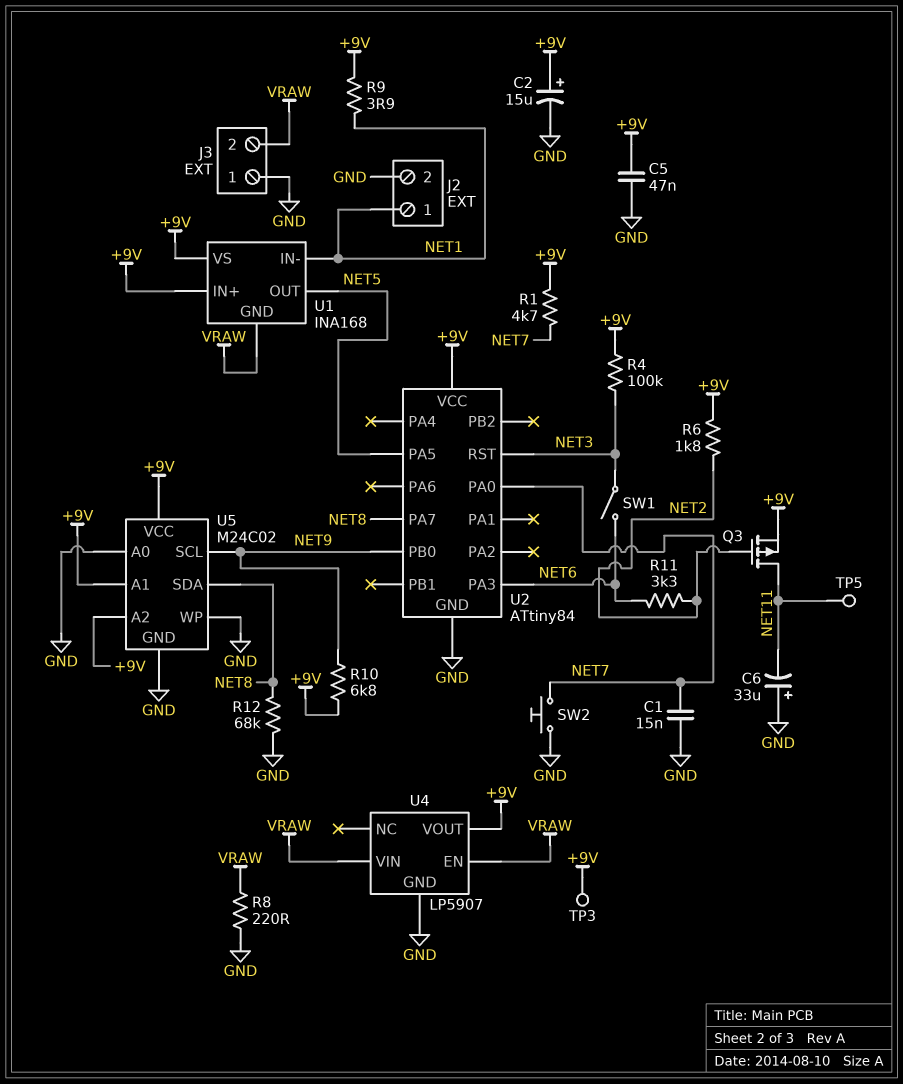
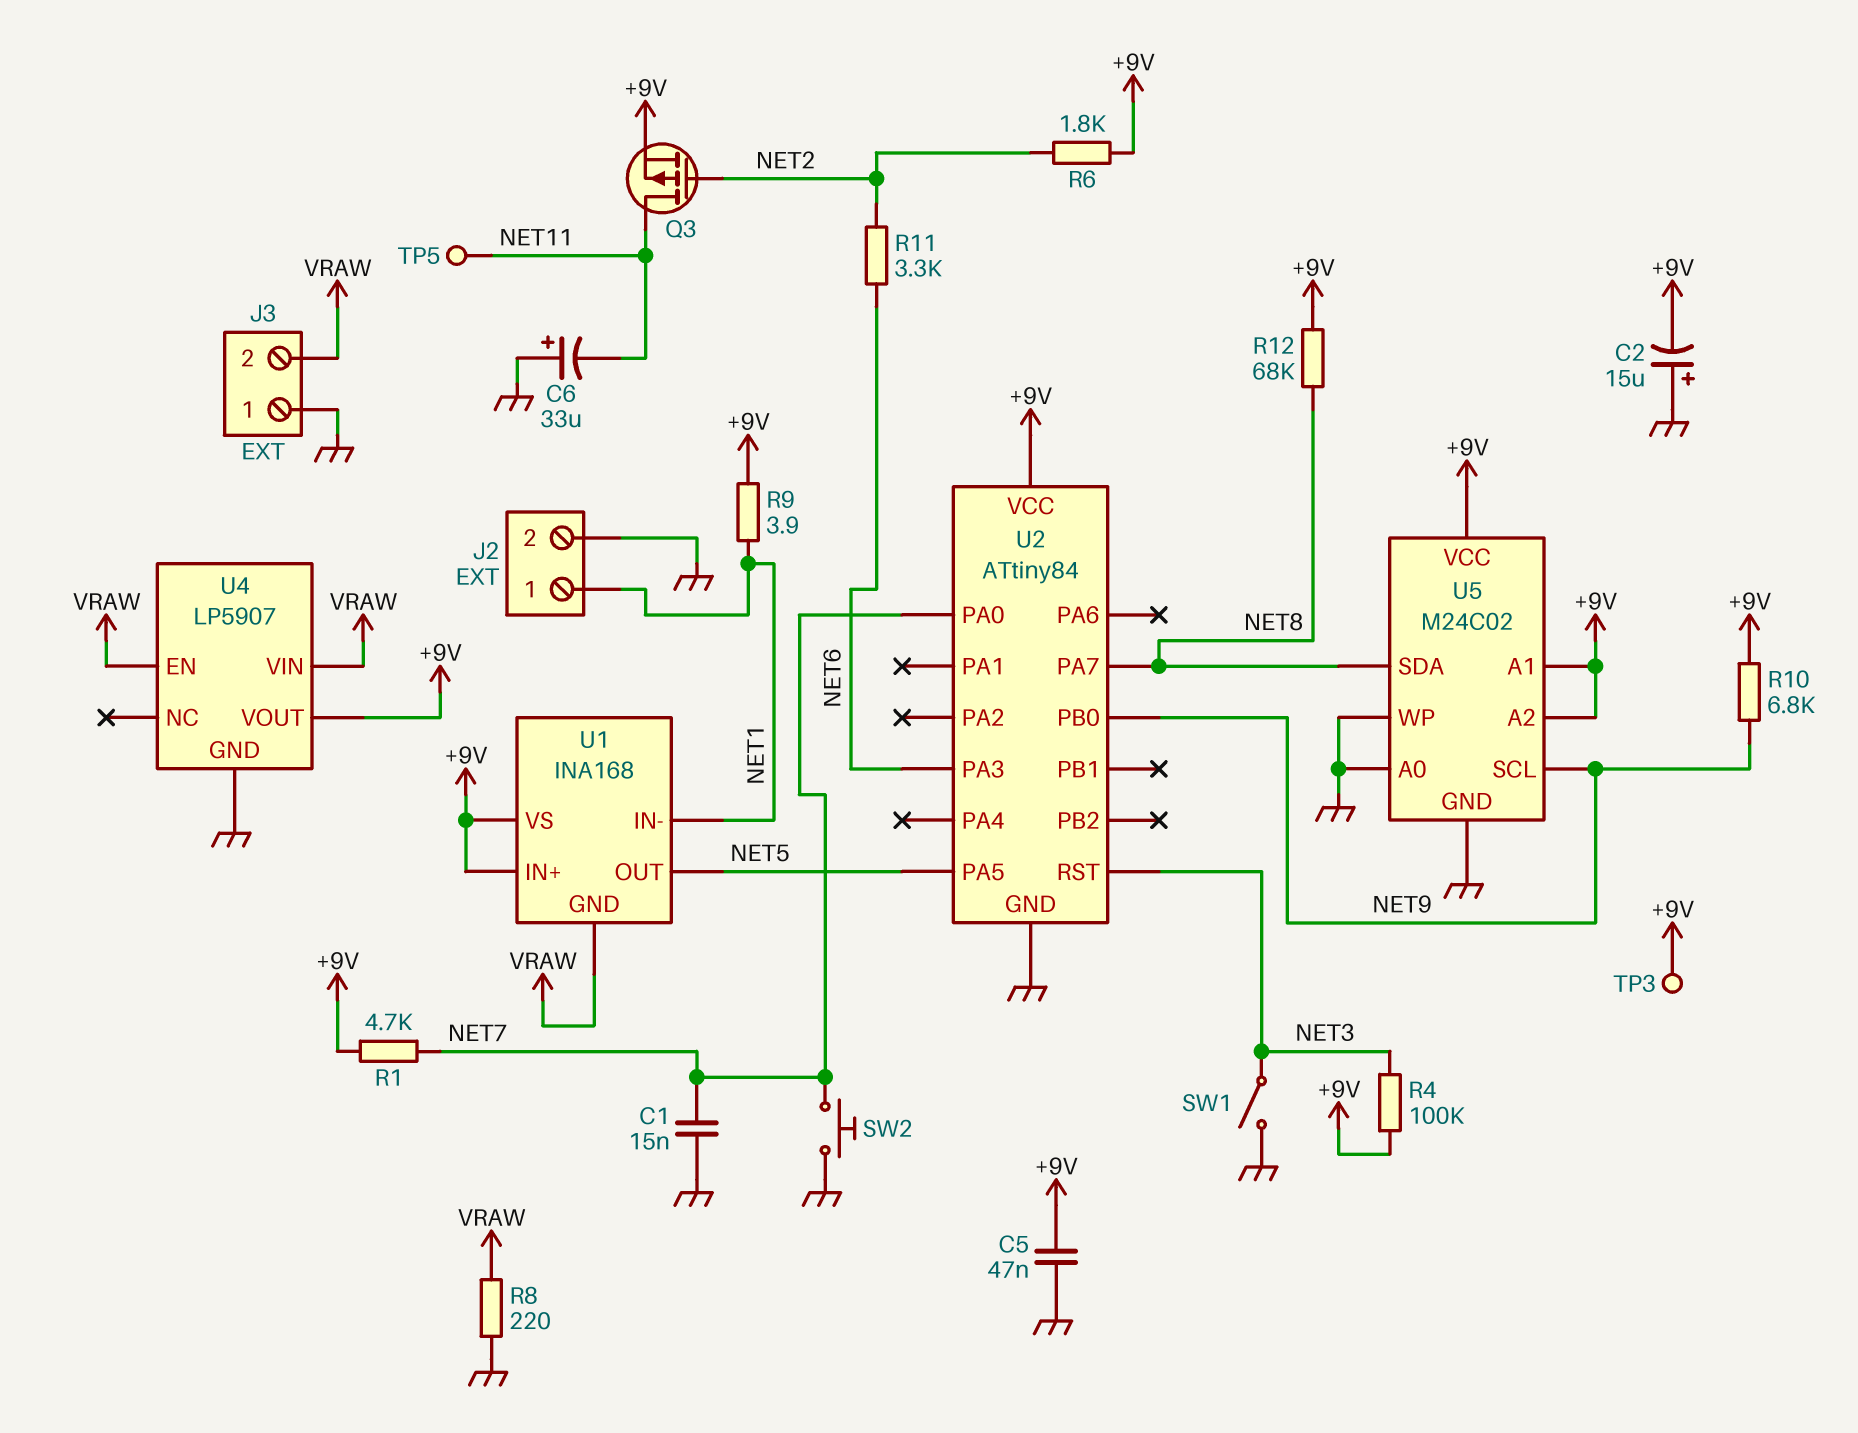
C2: 15uF (plus +9V, minus GND) -> 15uF (plus GND, minus +9V)
R12: 68k (GND, NET8) -> 68k (+9V, NET8)
SW1: switch (NET3, NET6) -> switch (GND, NET3)

